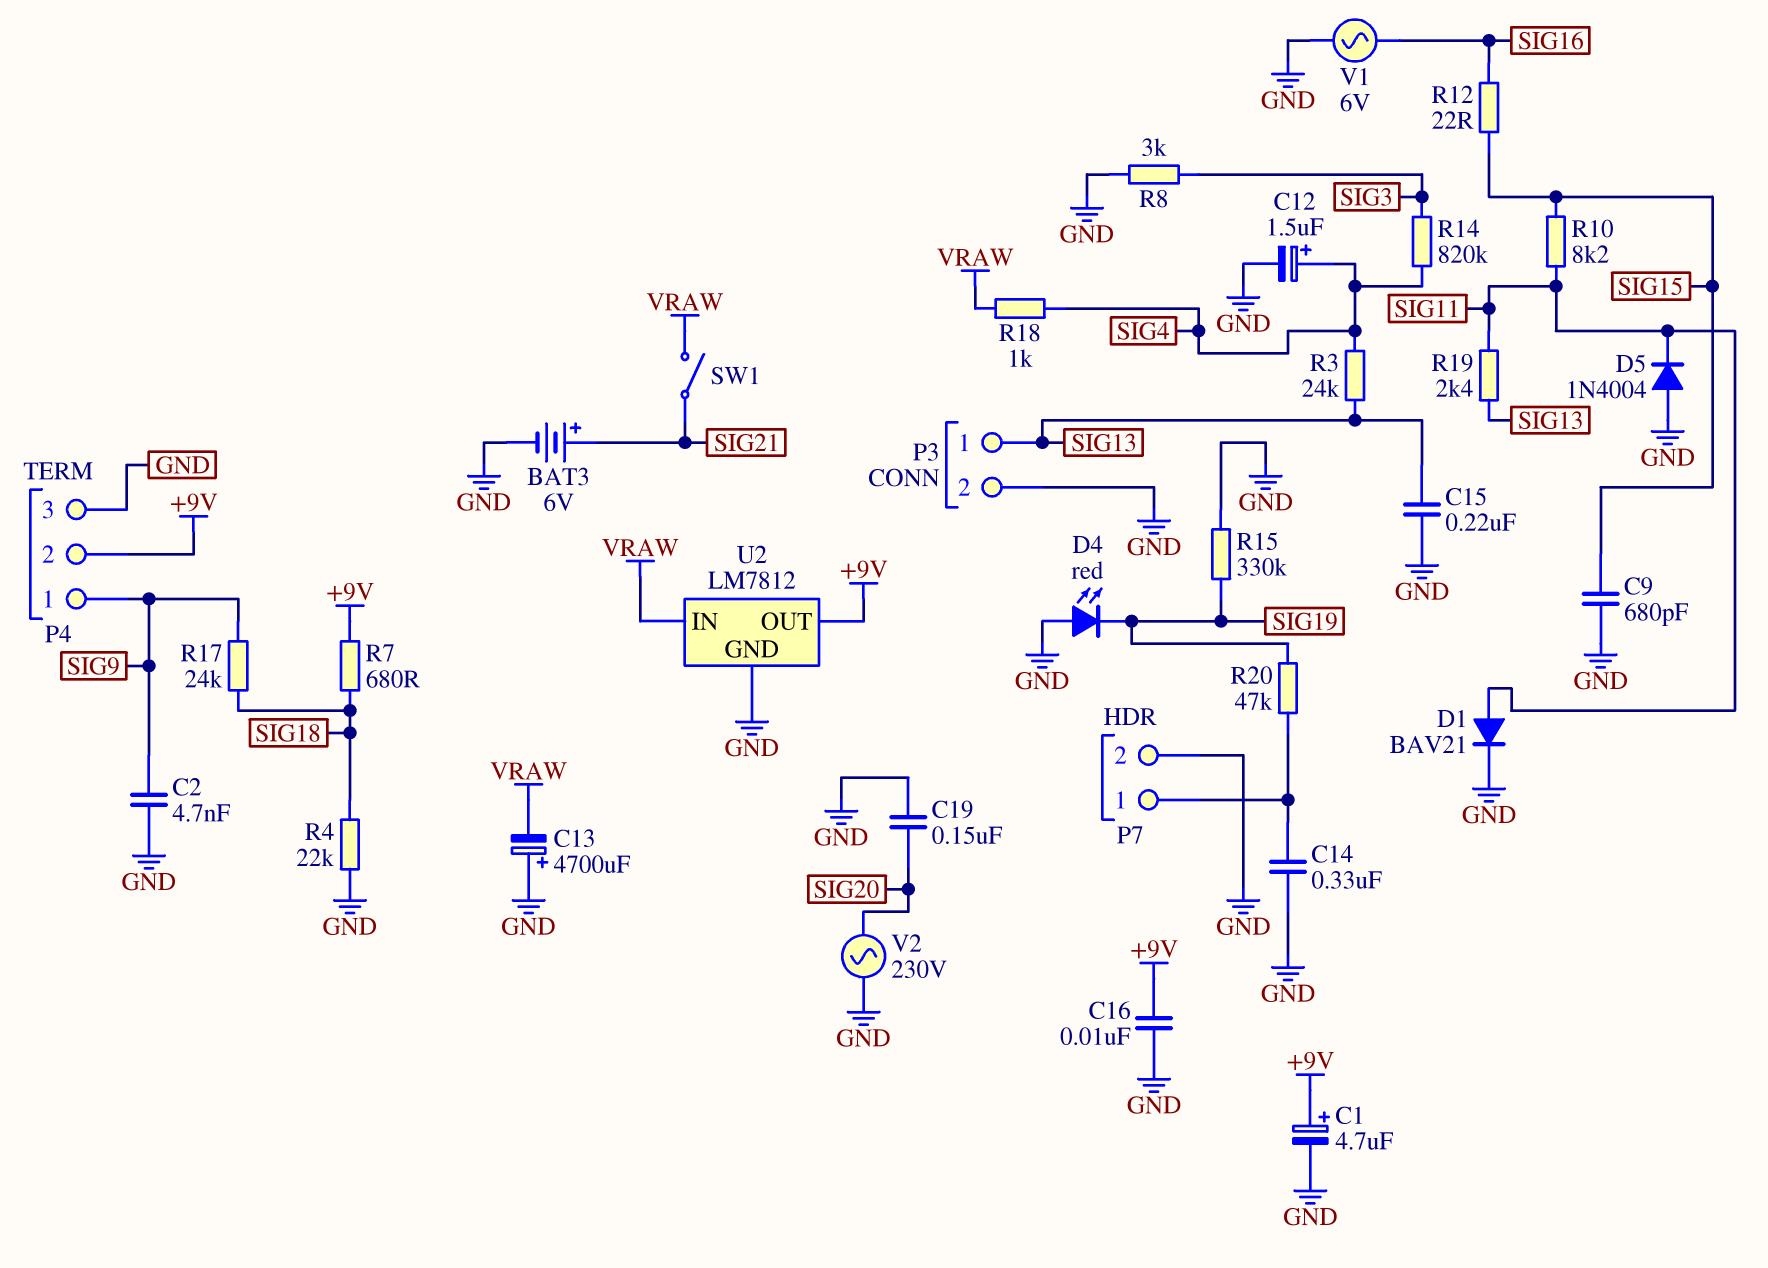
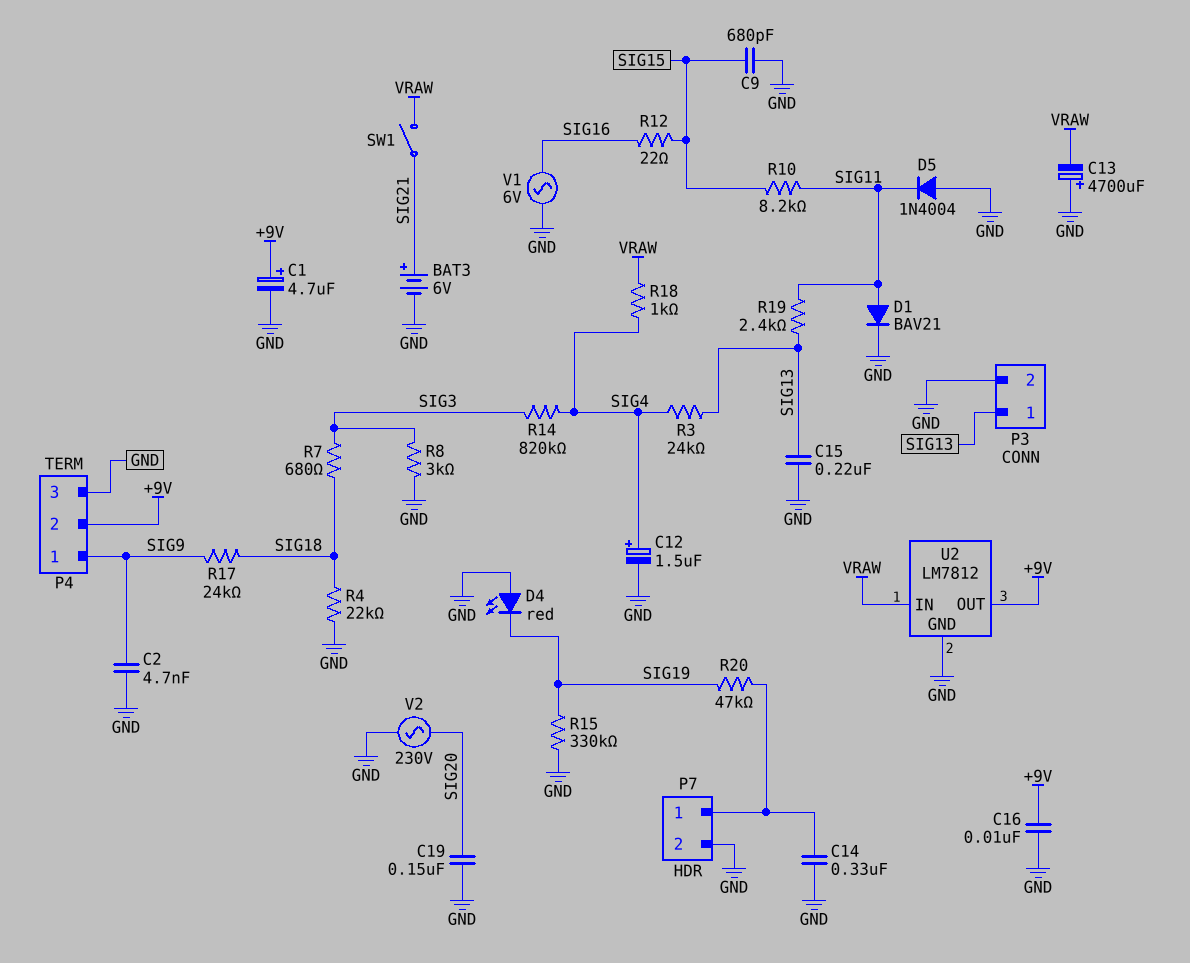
R7: 680 (+9V, SIG18) -> 680 (SIG3, SIG18)

